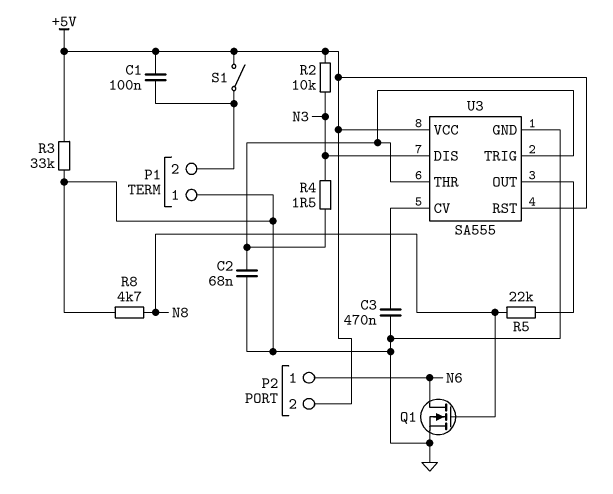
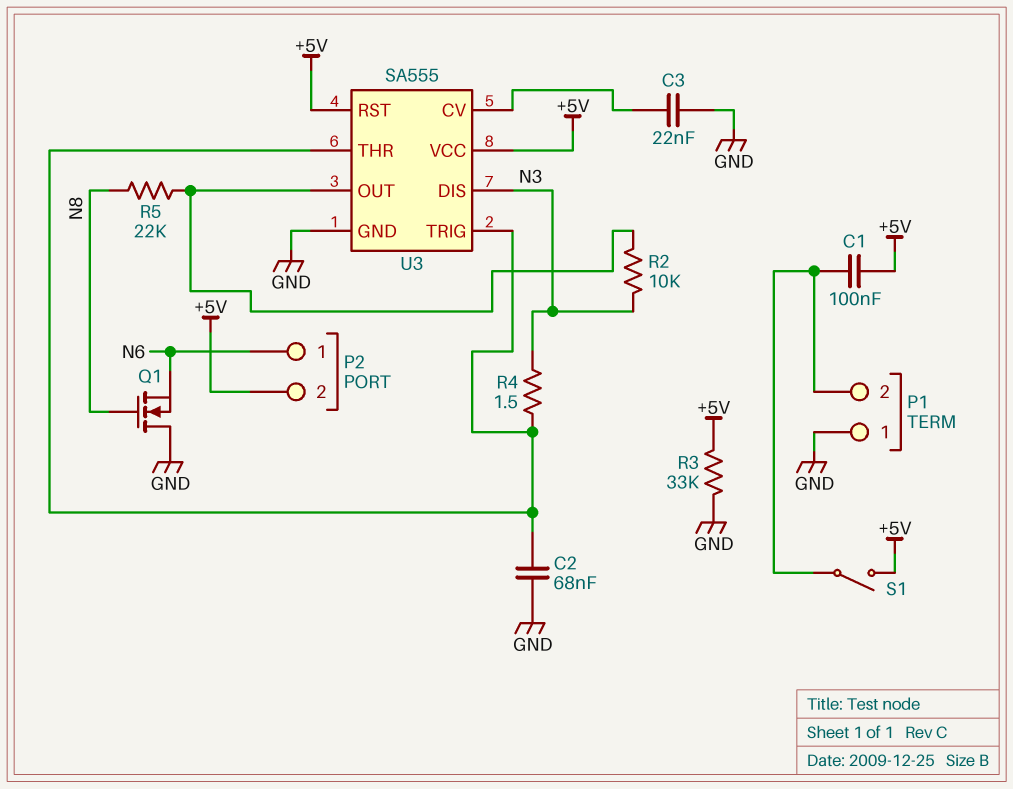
C3: 470nF (GND, U3/CV) -> 22nF (GND, U3/CV)
Q1: NMOS (G N8, D N6, S GND) -> NMOS (G N8, D GND, S N6)
R2: 10k (+5V, N3) -> 10k (N3, U3/OUT)
R8: 4.7k (GND, N8) -> none

